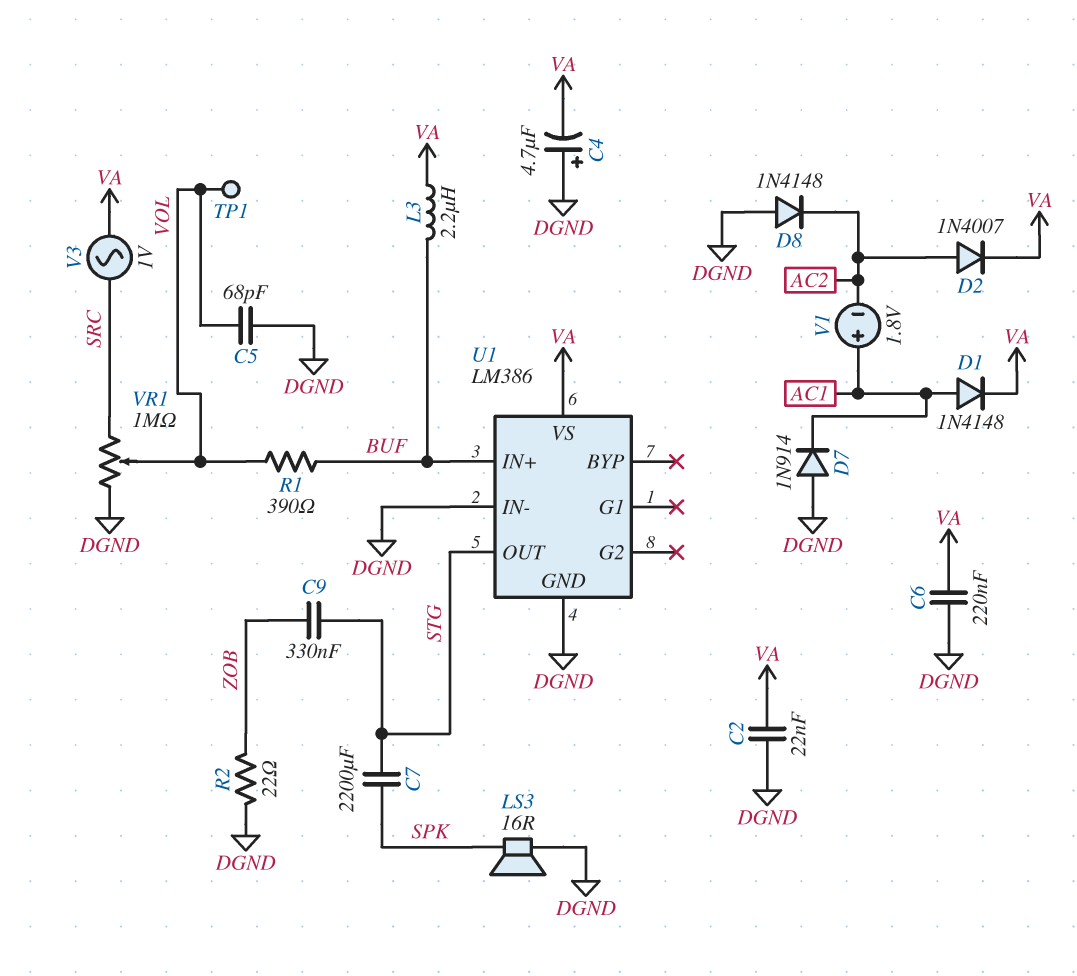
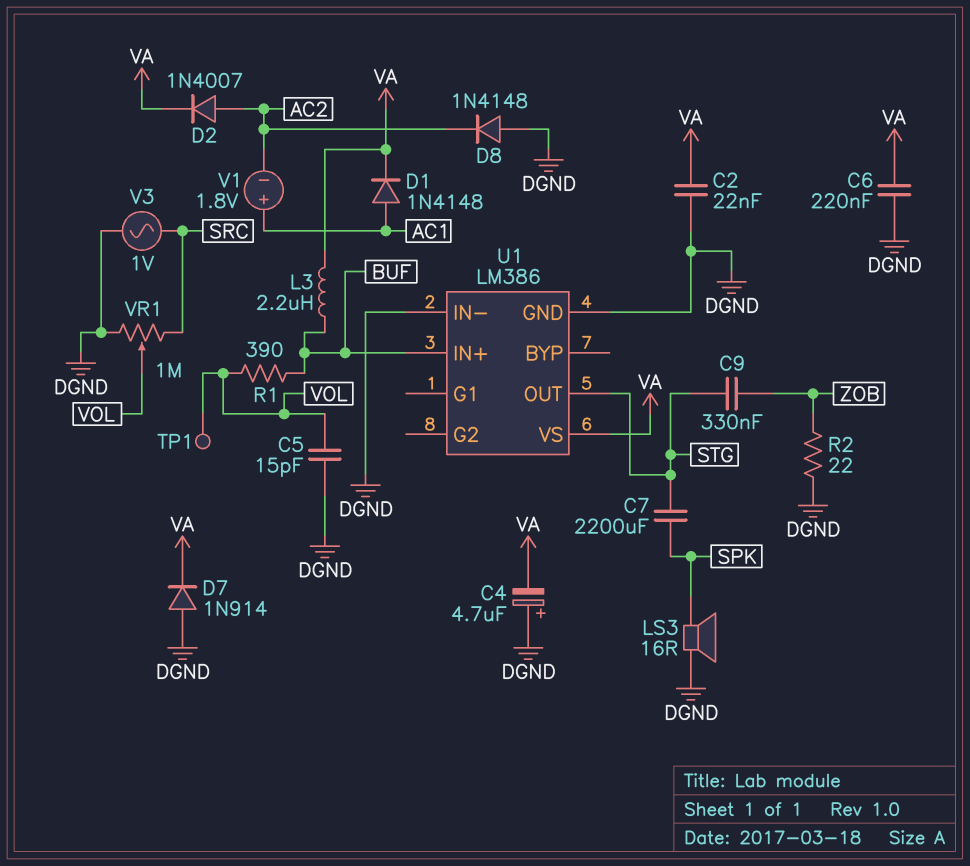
C5: 68pF (DGND, VOL) -> 15pF (DGND, VOL)
D7: diode 1N914 (A DGND, K AC1) -> diode 1N914 (A DGND, K VA)
V3: AC 1V (SRC, VA) -> AC 1V (DGND, SRC)

